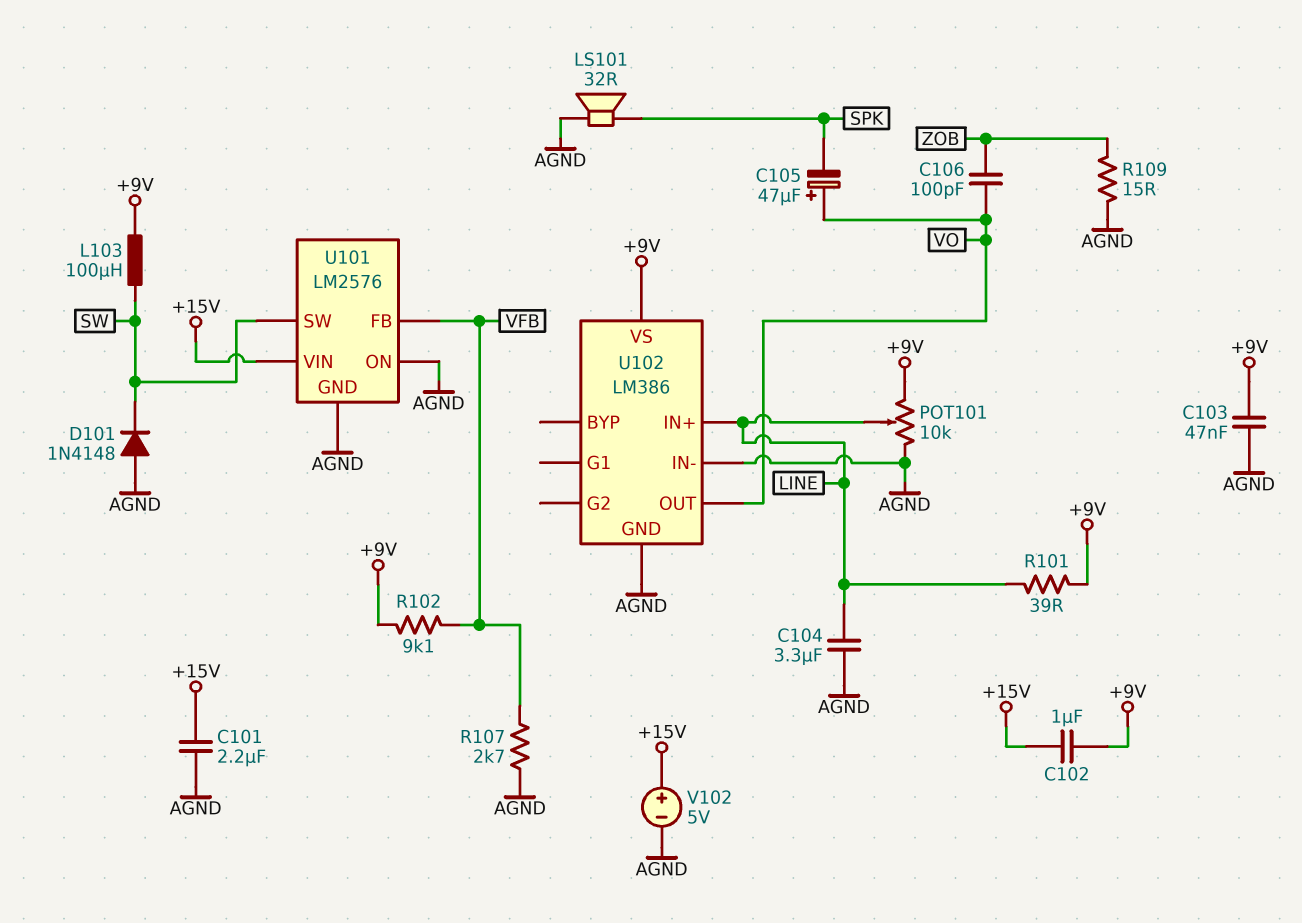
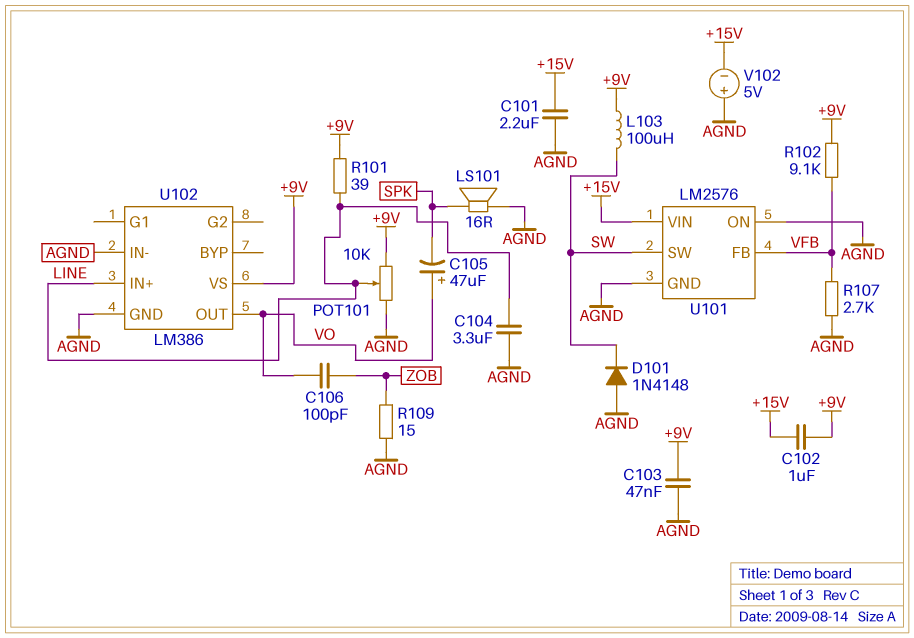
LS101: speaker 32R (AGND, SPK) -> speaker 16R (AGND, SPK)
V102: 5V (plus +15V, minus AGND) -> 5V (plus AGND, minus +15V)

